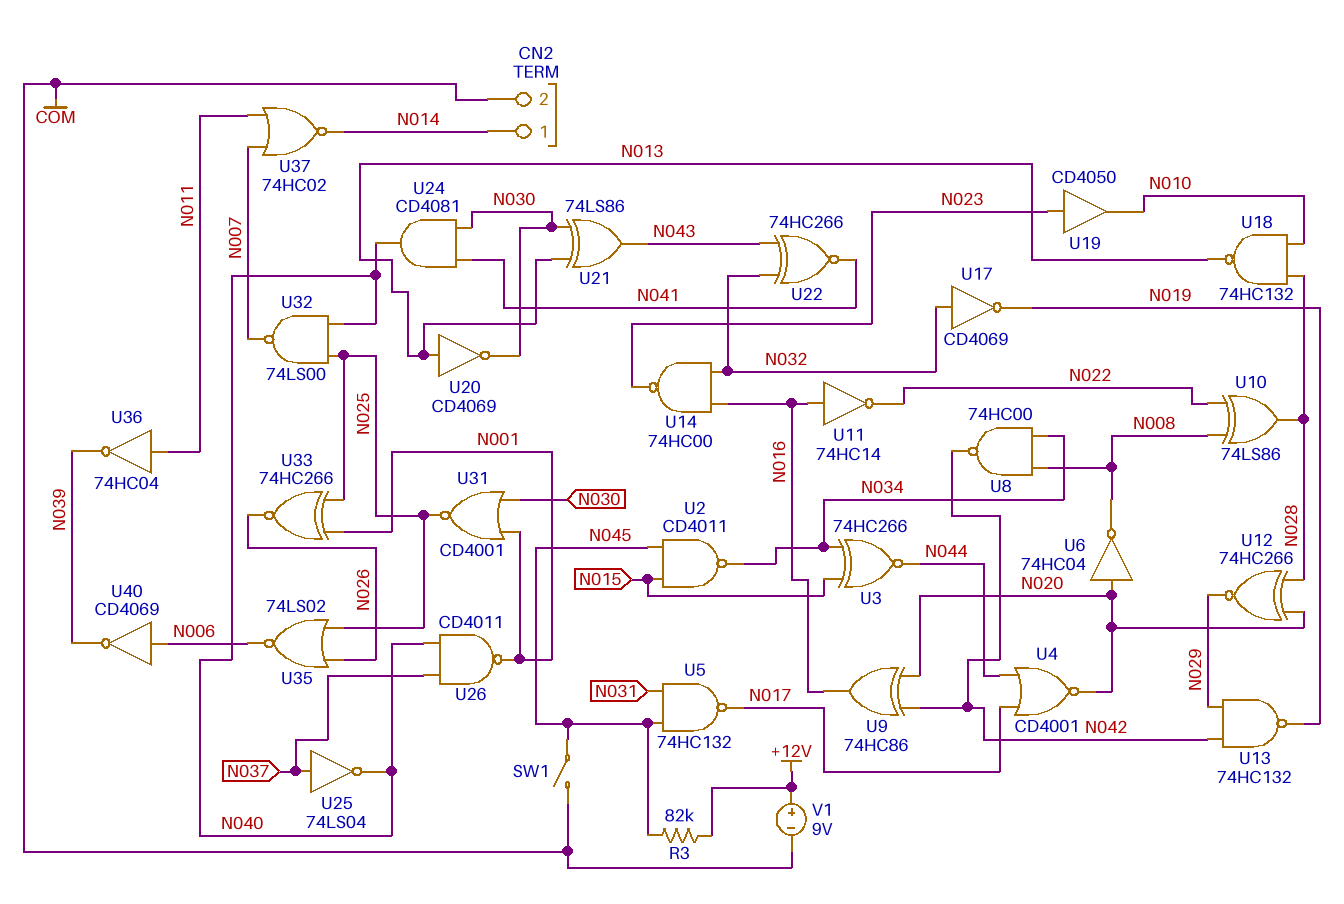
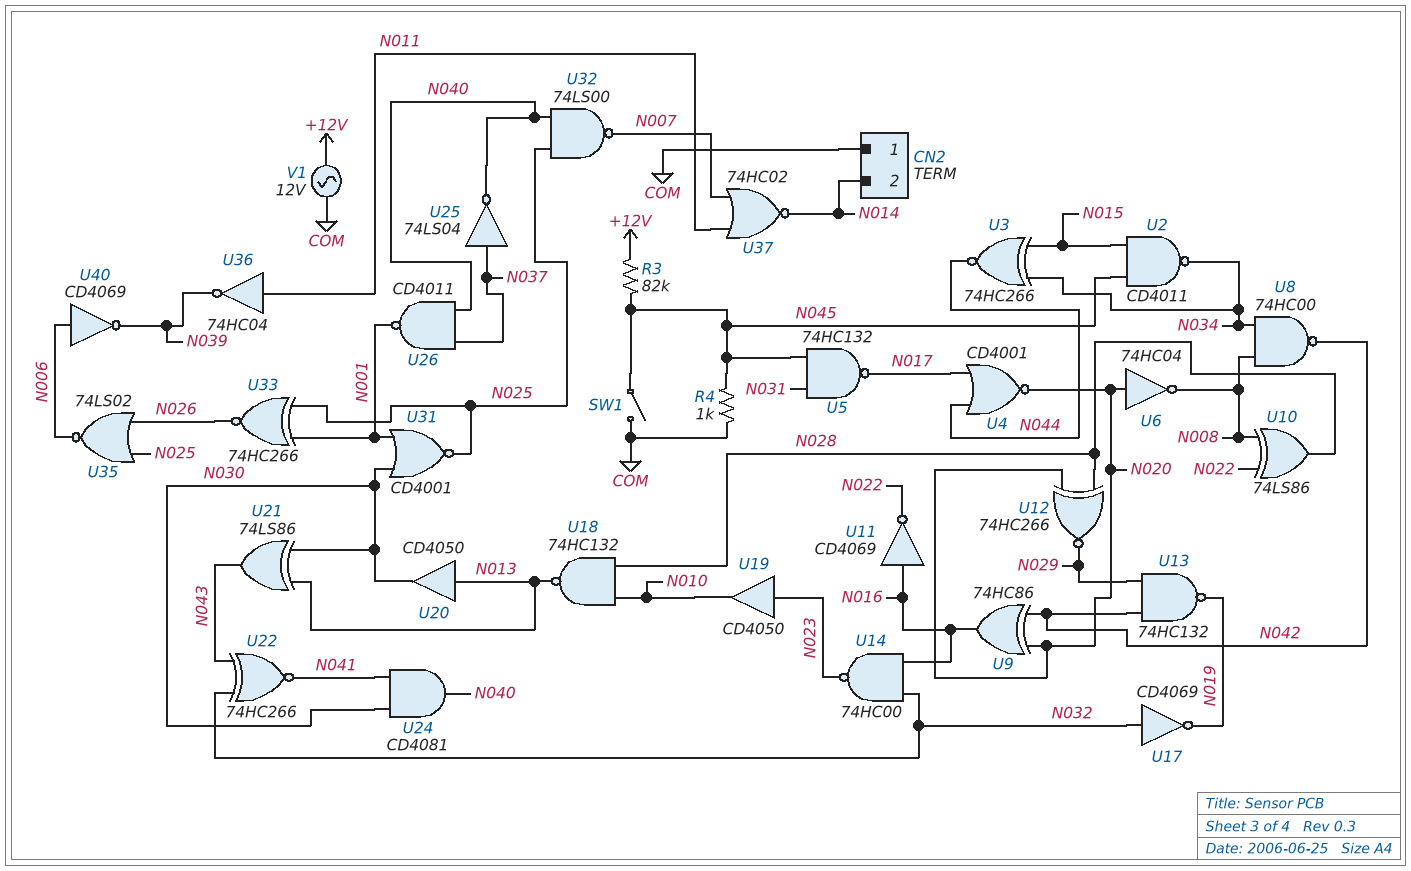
CN2 pin 1: N014 -> COM
CN2 pin 2: COM -> N014
R4: none -> 1k (COM, N045)
U11: NOT 74HC14 (in N016, out N022) -> NOT CD4069 (in N016, out N022)
U20: NOT CD4069 (in N013, out N030) -> buffer CD4050 (in N013, out N030)
V1: 9V (plus +12V, minus COM) -> AC 12V (+12V, COM)

